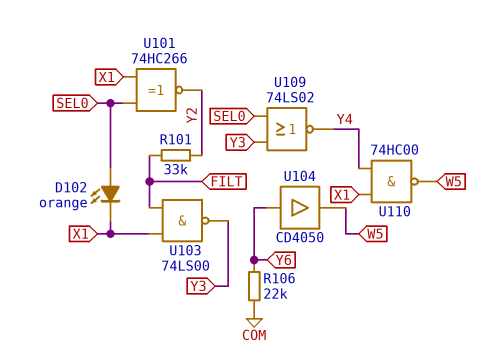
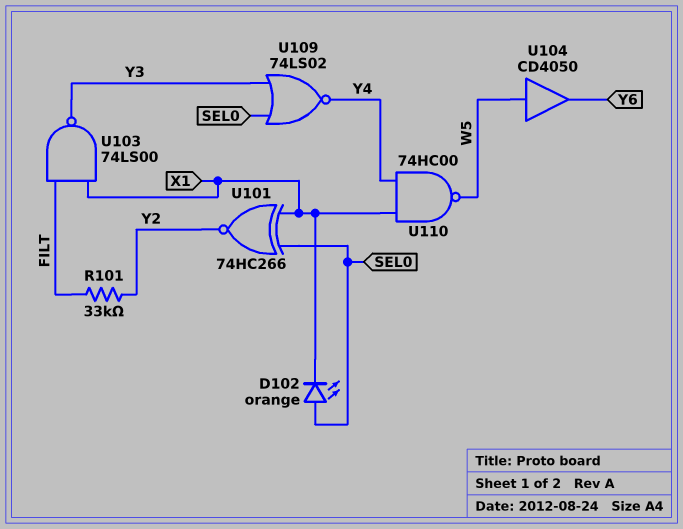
R106: 22k (COM, Y6) -> none
U104: buffer CD4050 (in Y6, out W5) -> buffer CD4050 (in W5, out Y6)

